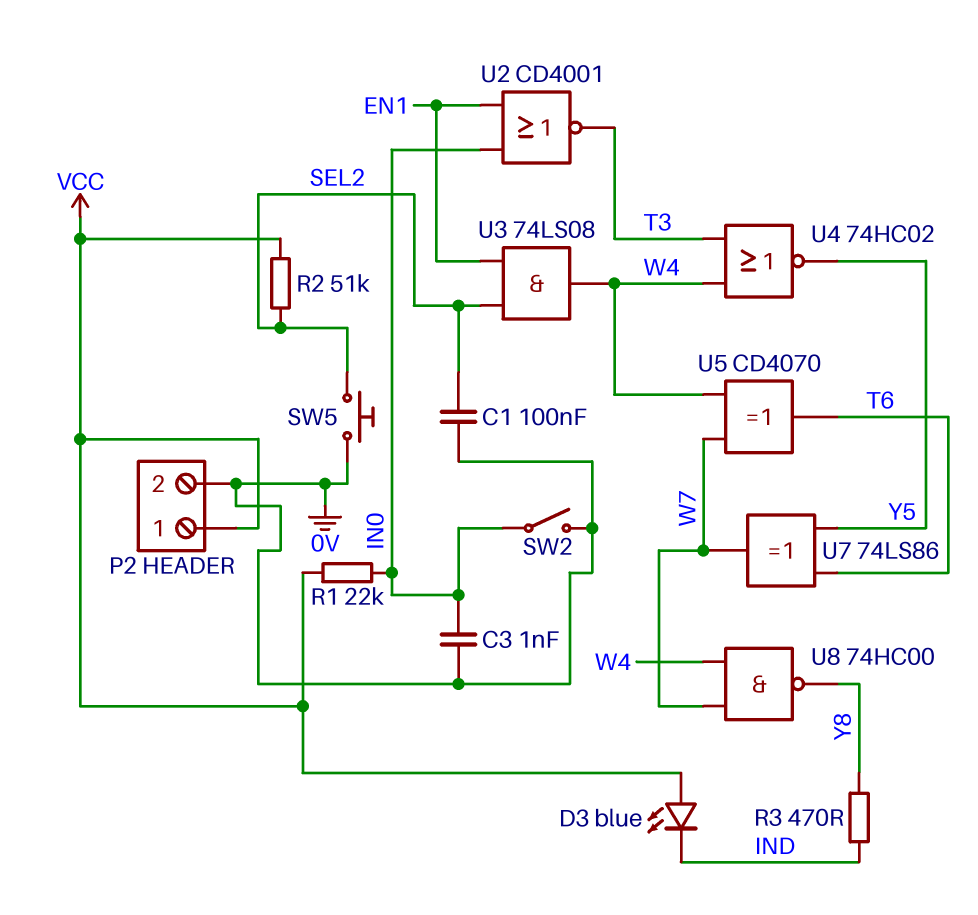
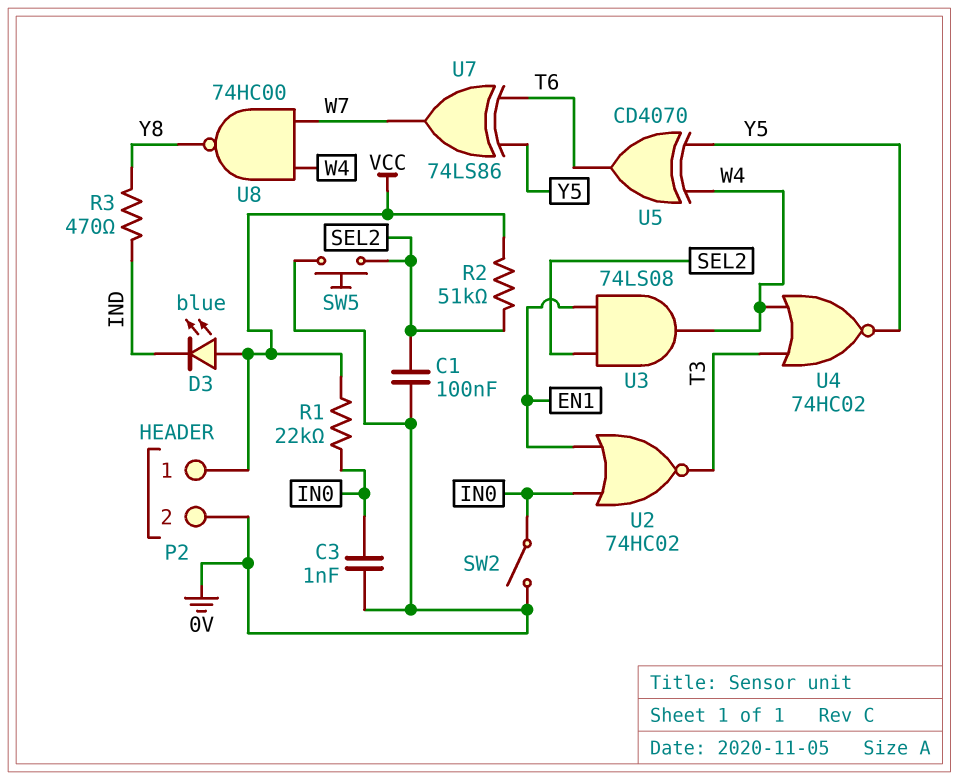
U2: NOR CD4001 (in EN1, in IN0, out T3) -> NOR 74HC02 (in EN1, in IN0, out T3)
U5: XOR CD4070 (in W4, in W7, out T6) -> XOR CD4070 (in W4, in Y5, out T6)

